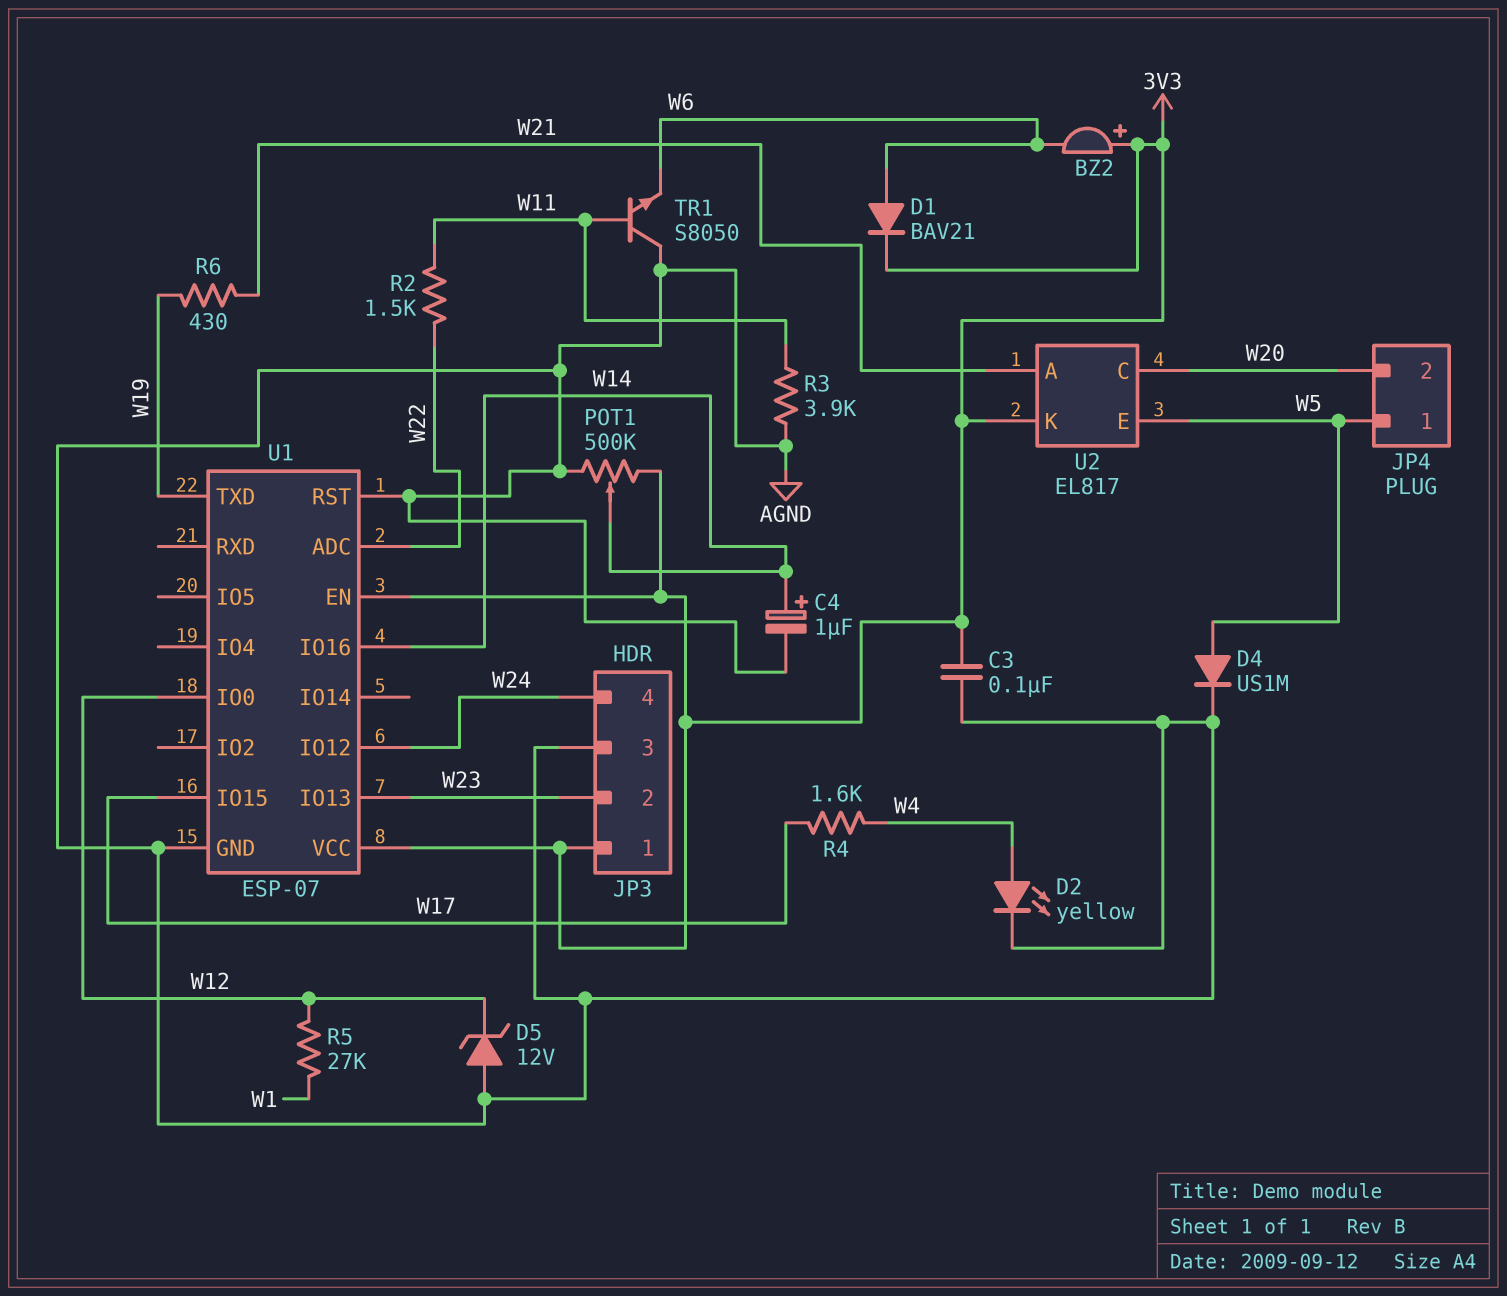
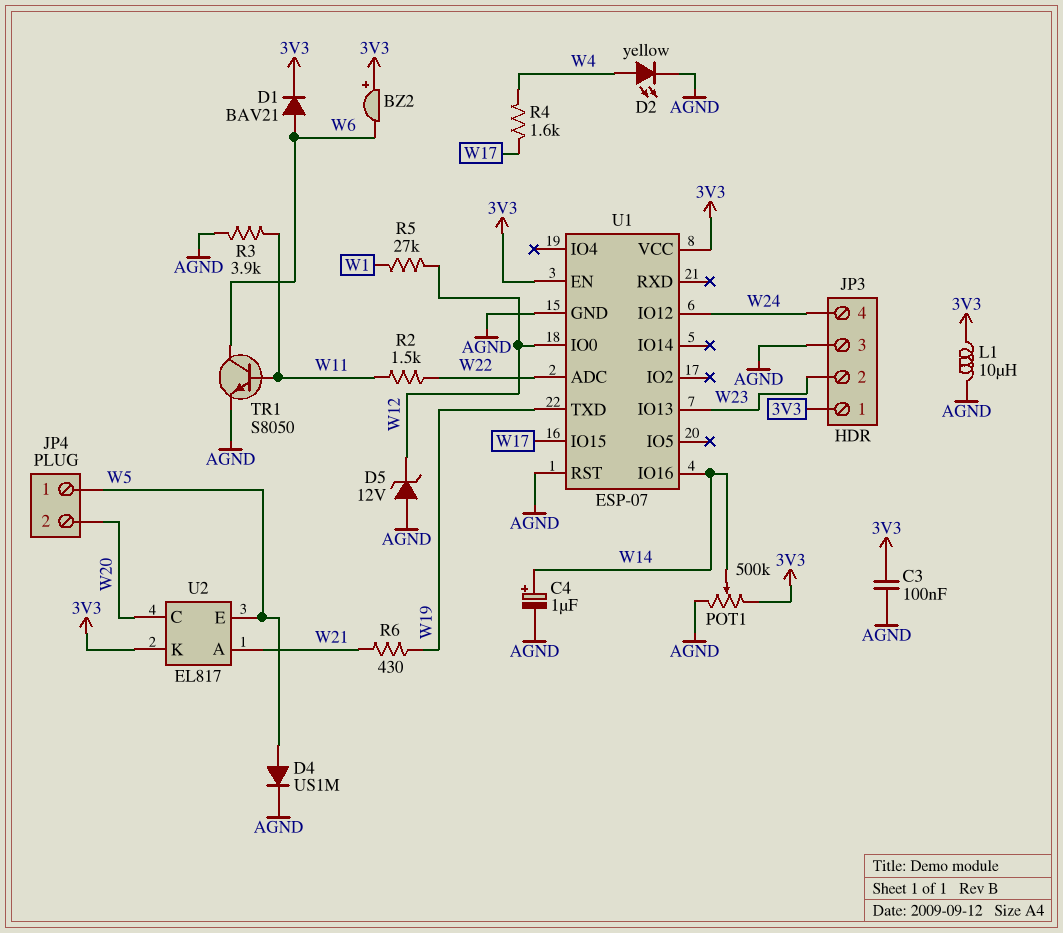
L1: none -> 10uH (3V3, AGND)
TR1: NPN S8050 (B W11, C AGND, E W6) -> NPN S8050 (B W11, C W6, E AGND)

